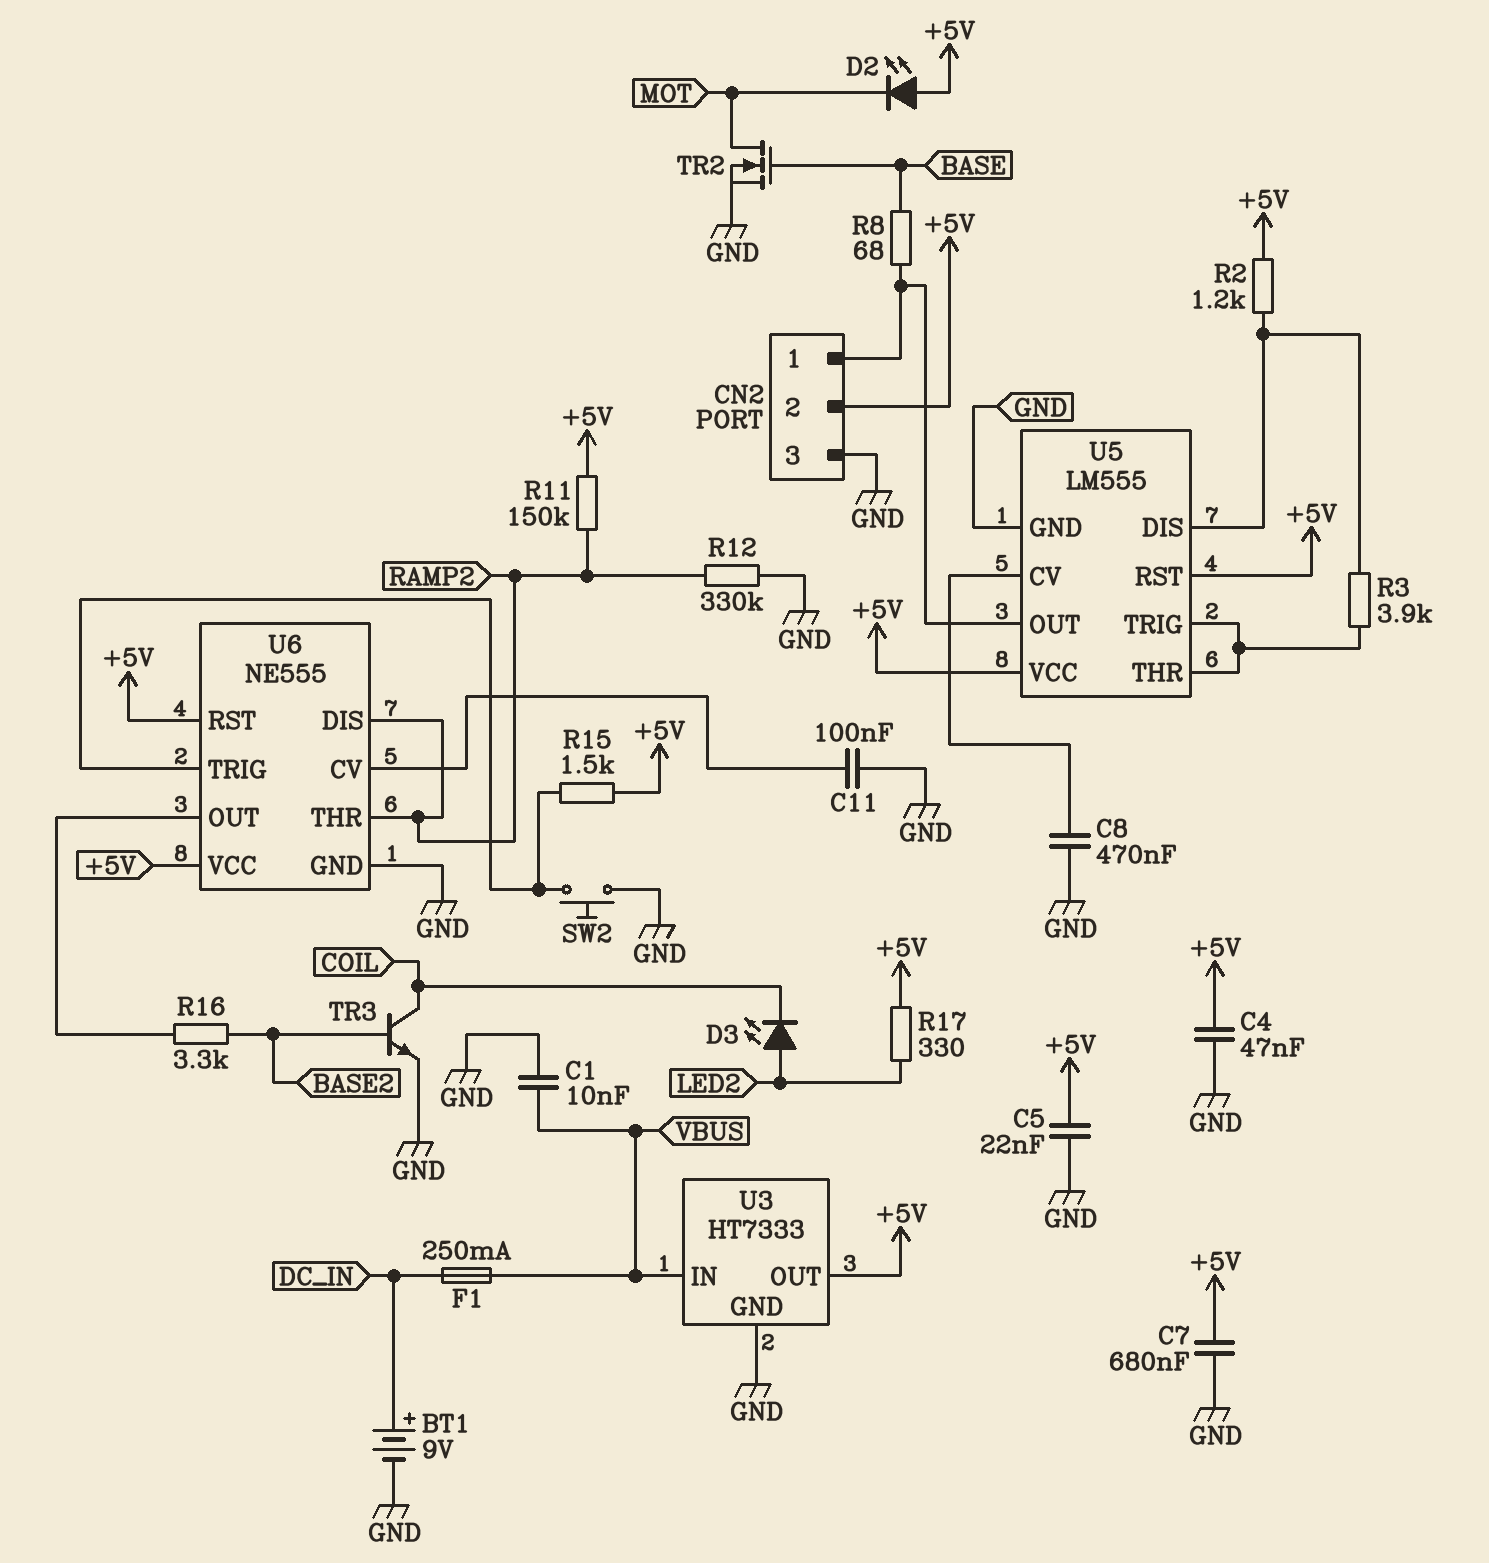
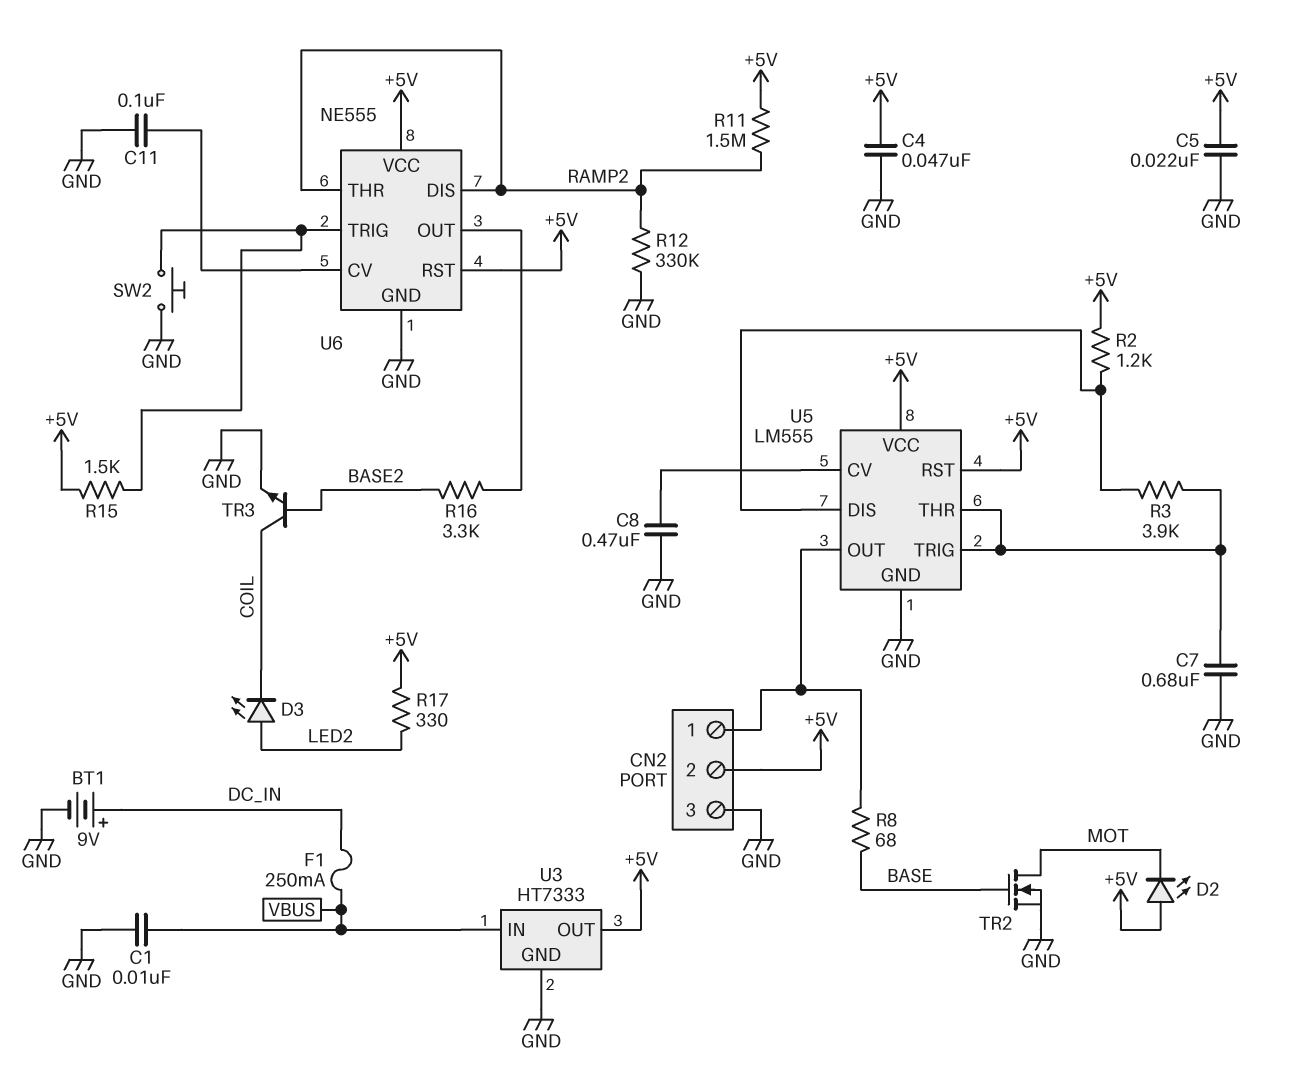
C7: 680nF (+5V, GND) -> 680nF (GND, U5/THR)
R11: 150k (+5V, RAMP2) -> 1.5M (+5V, RAMP2)

